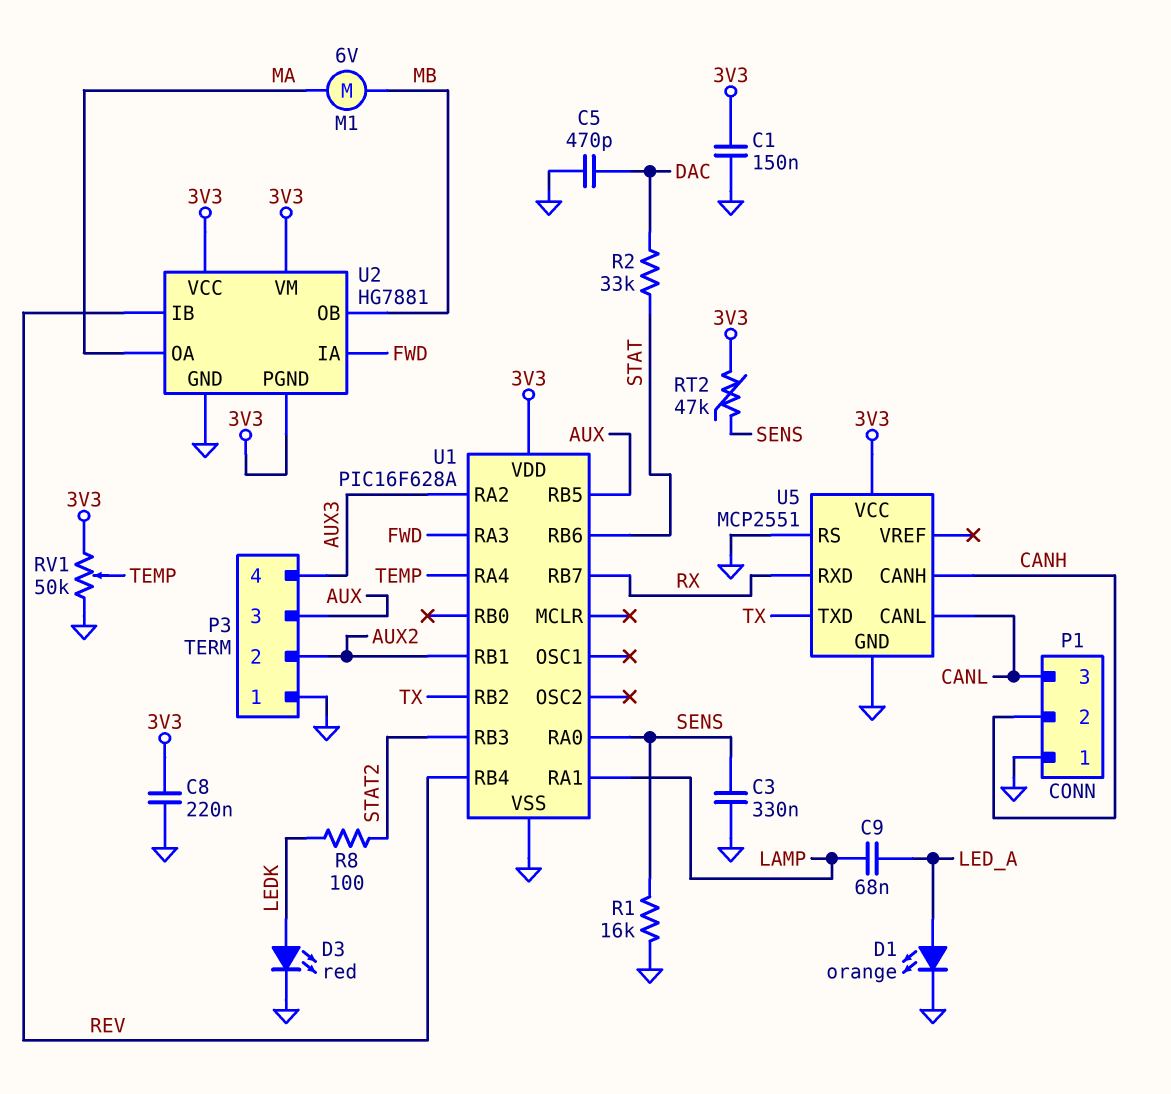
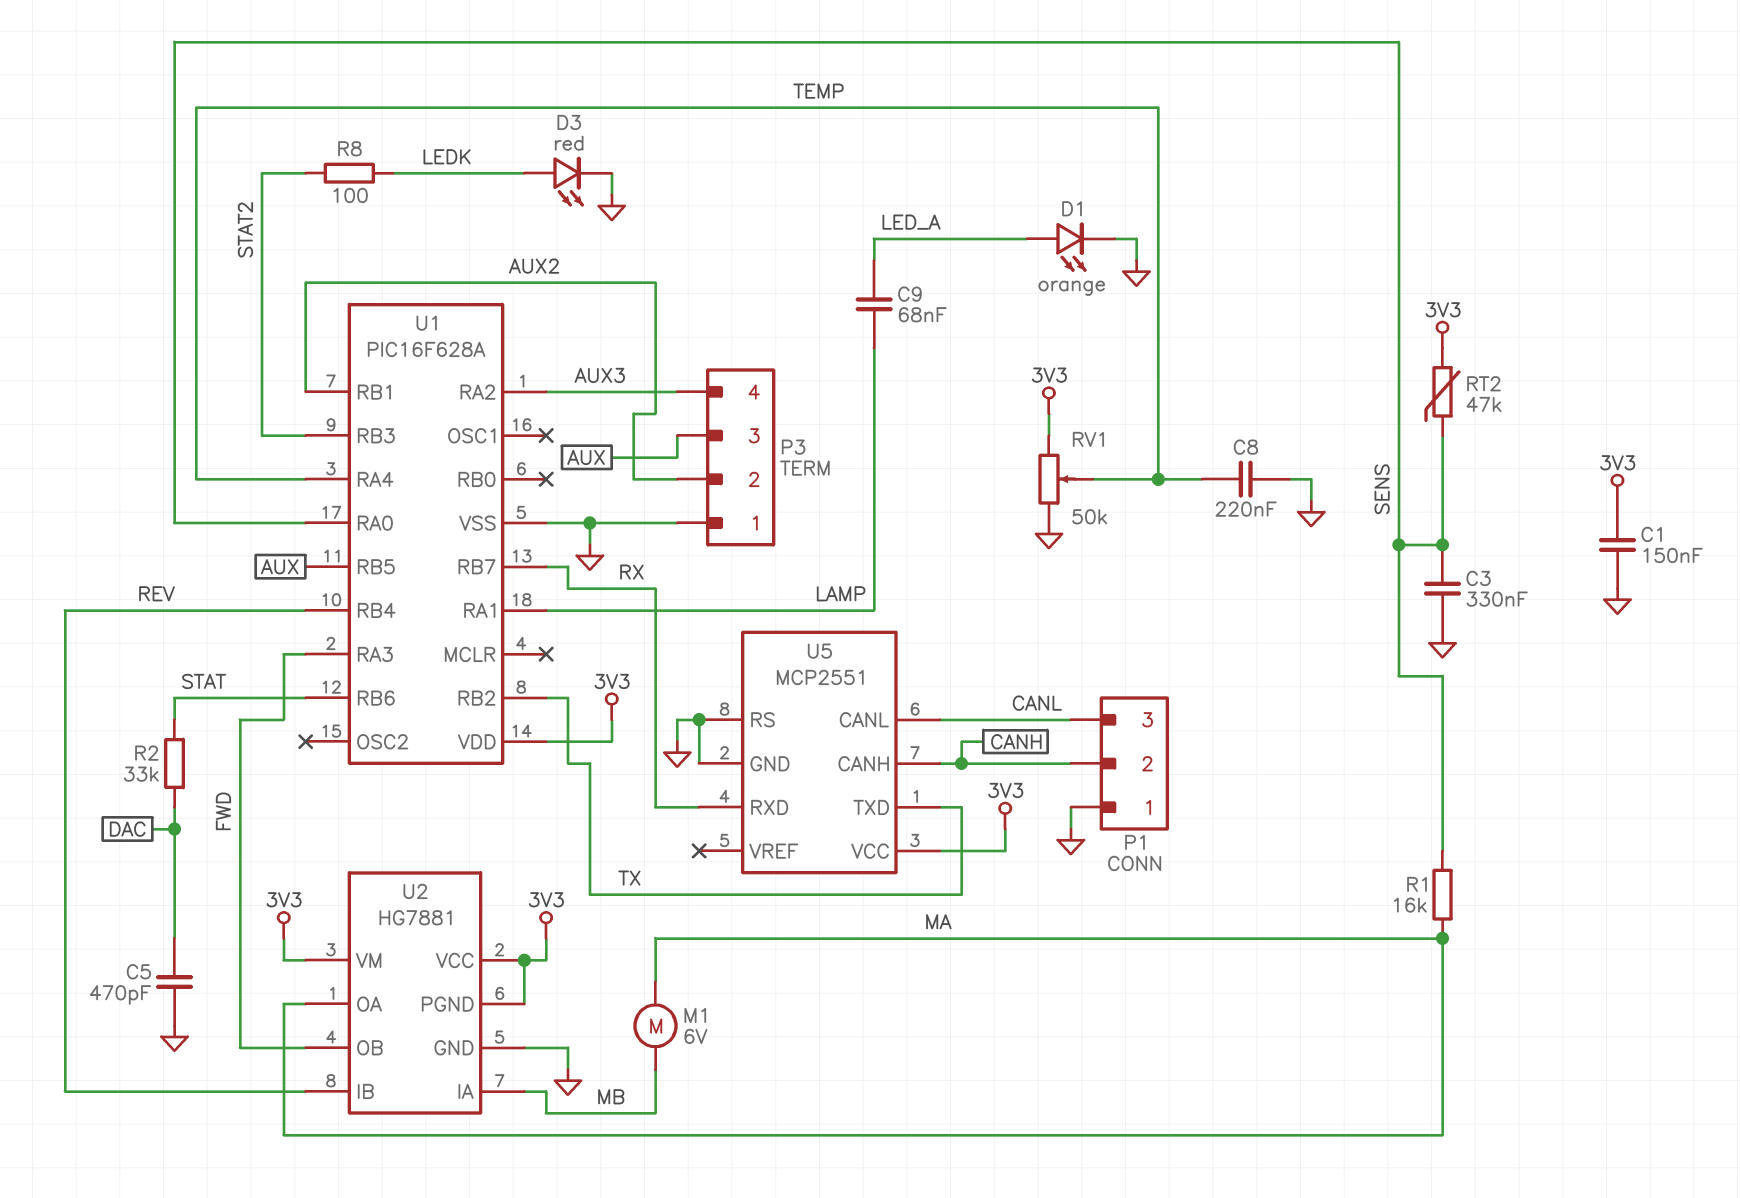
C8: 220nF (3V3, GND) -> 220nF (GND, TEMP)
R1: 16k (GND, SENS) -> 16k (MA, SENS)
U2 pin IA: FWD -> MB
U2 pin OB: MB -> FWD

